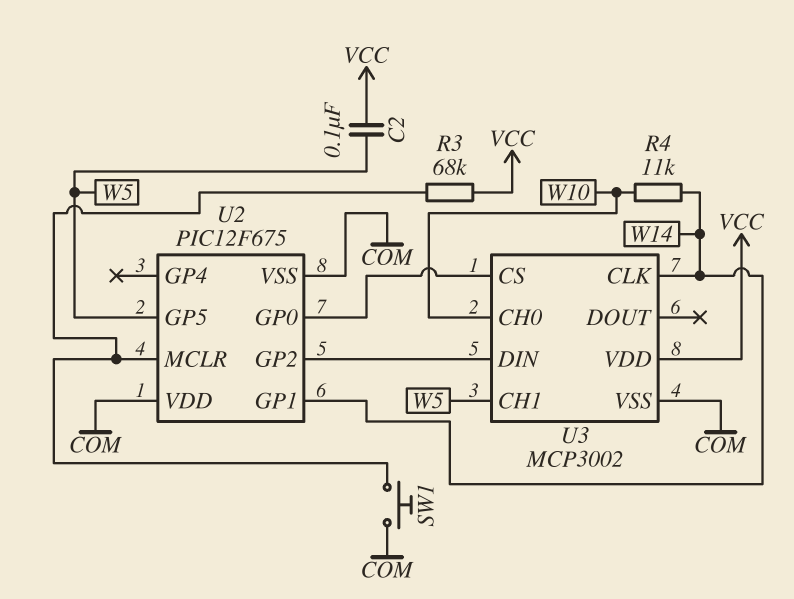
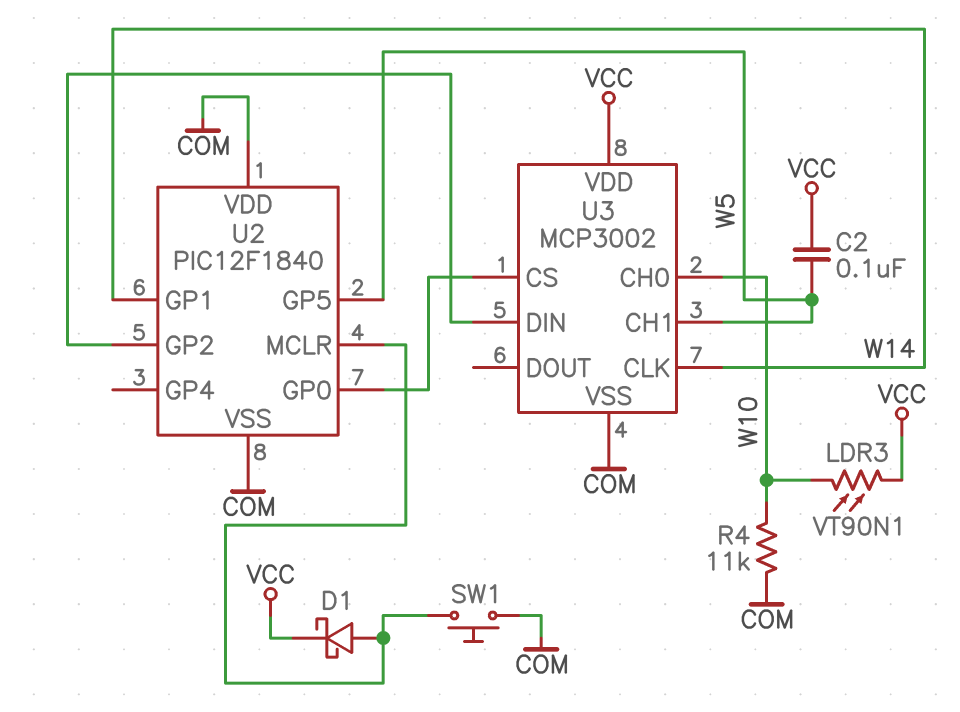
D1: none -> schottky (A U2/MCLR, K VCC)
LDR3: none -> VT90N1 (VCC, W10)
R3: 68k (U2/MCLR, VCC) -> none
R4: 11k (W10, W14) -> 11k (COM, W10)
U2: PIC12F675 -> PIC12F1840

